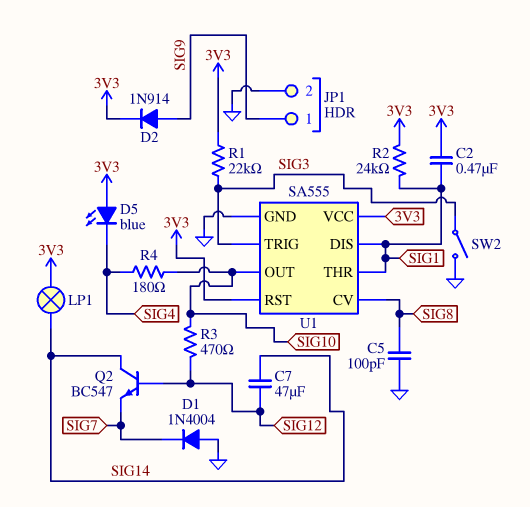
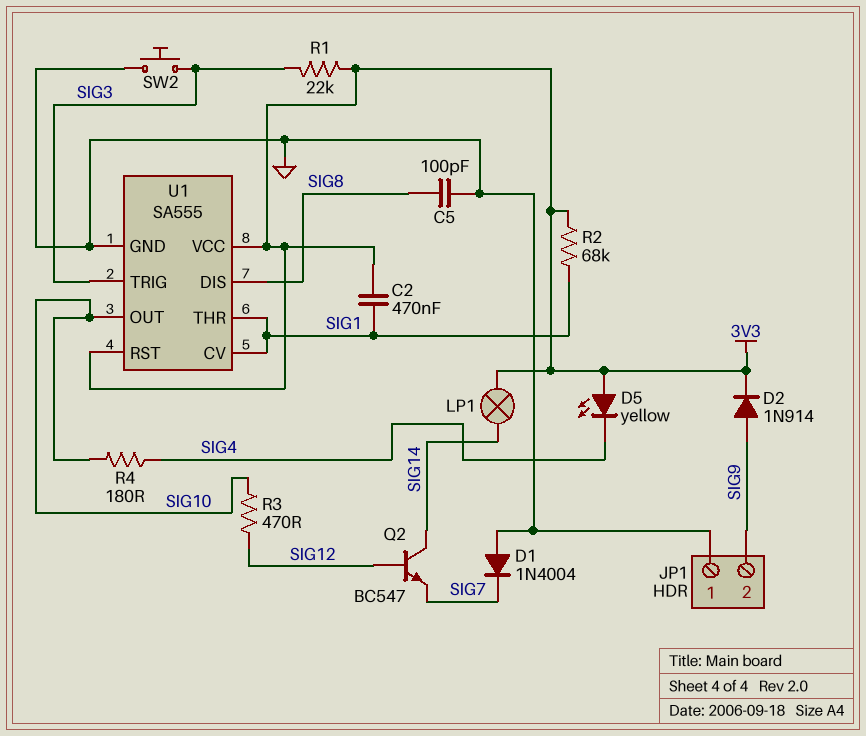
C7: 47uF (SIG12, SIG14) -> none
D5: LED blue (A 3V3, K SIG4) -> LED yellow (A 3V3, K SIG4)
JP1 pin 1: SIG9 -> GND
JP1 pin 2: GND -> SIG9
R2: 24k (3V3, SIG1) -> 68k (3V3, SIG1)
SW2: switch (GND, SIG3) -> button (GND, SIG3)
U1 pin CV: SIG8 -> SIG1
U1 pin DIS: SIG1 -> SIG8

